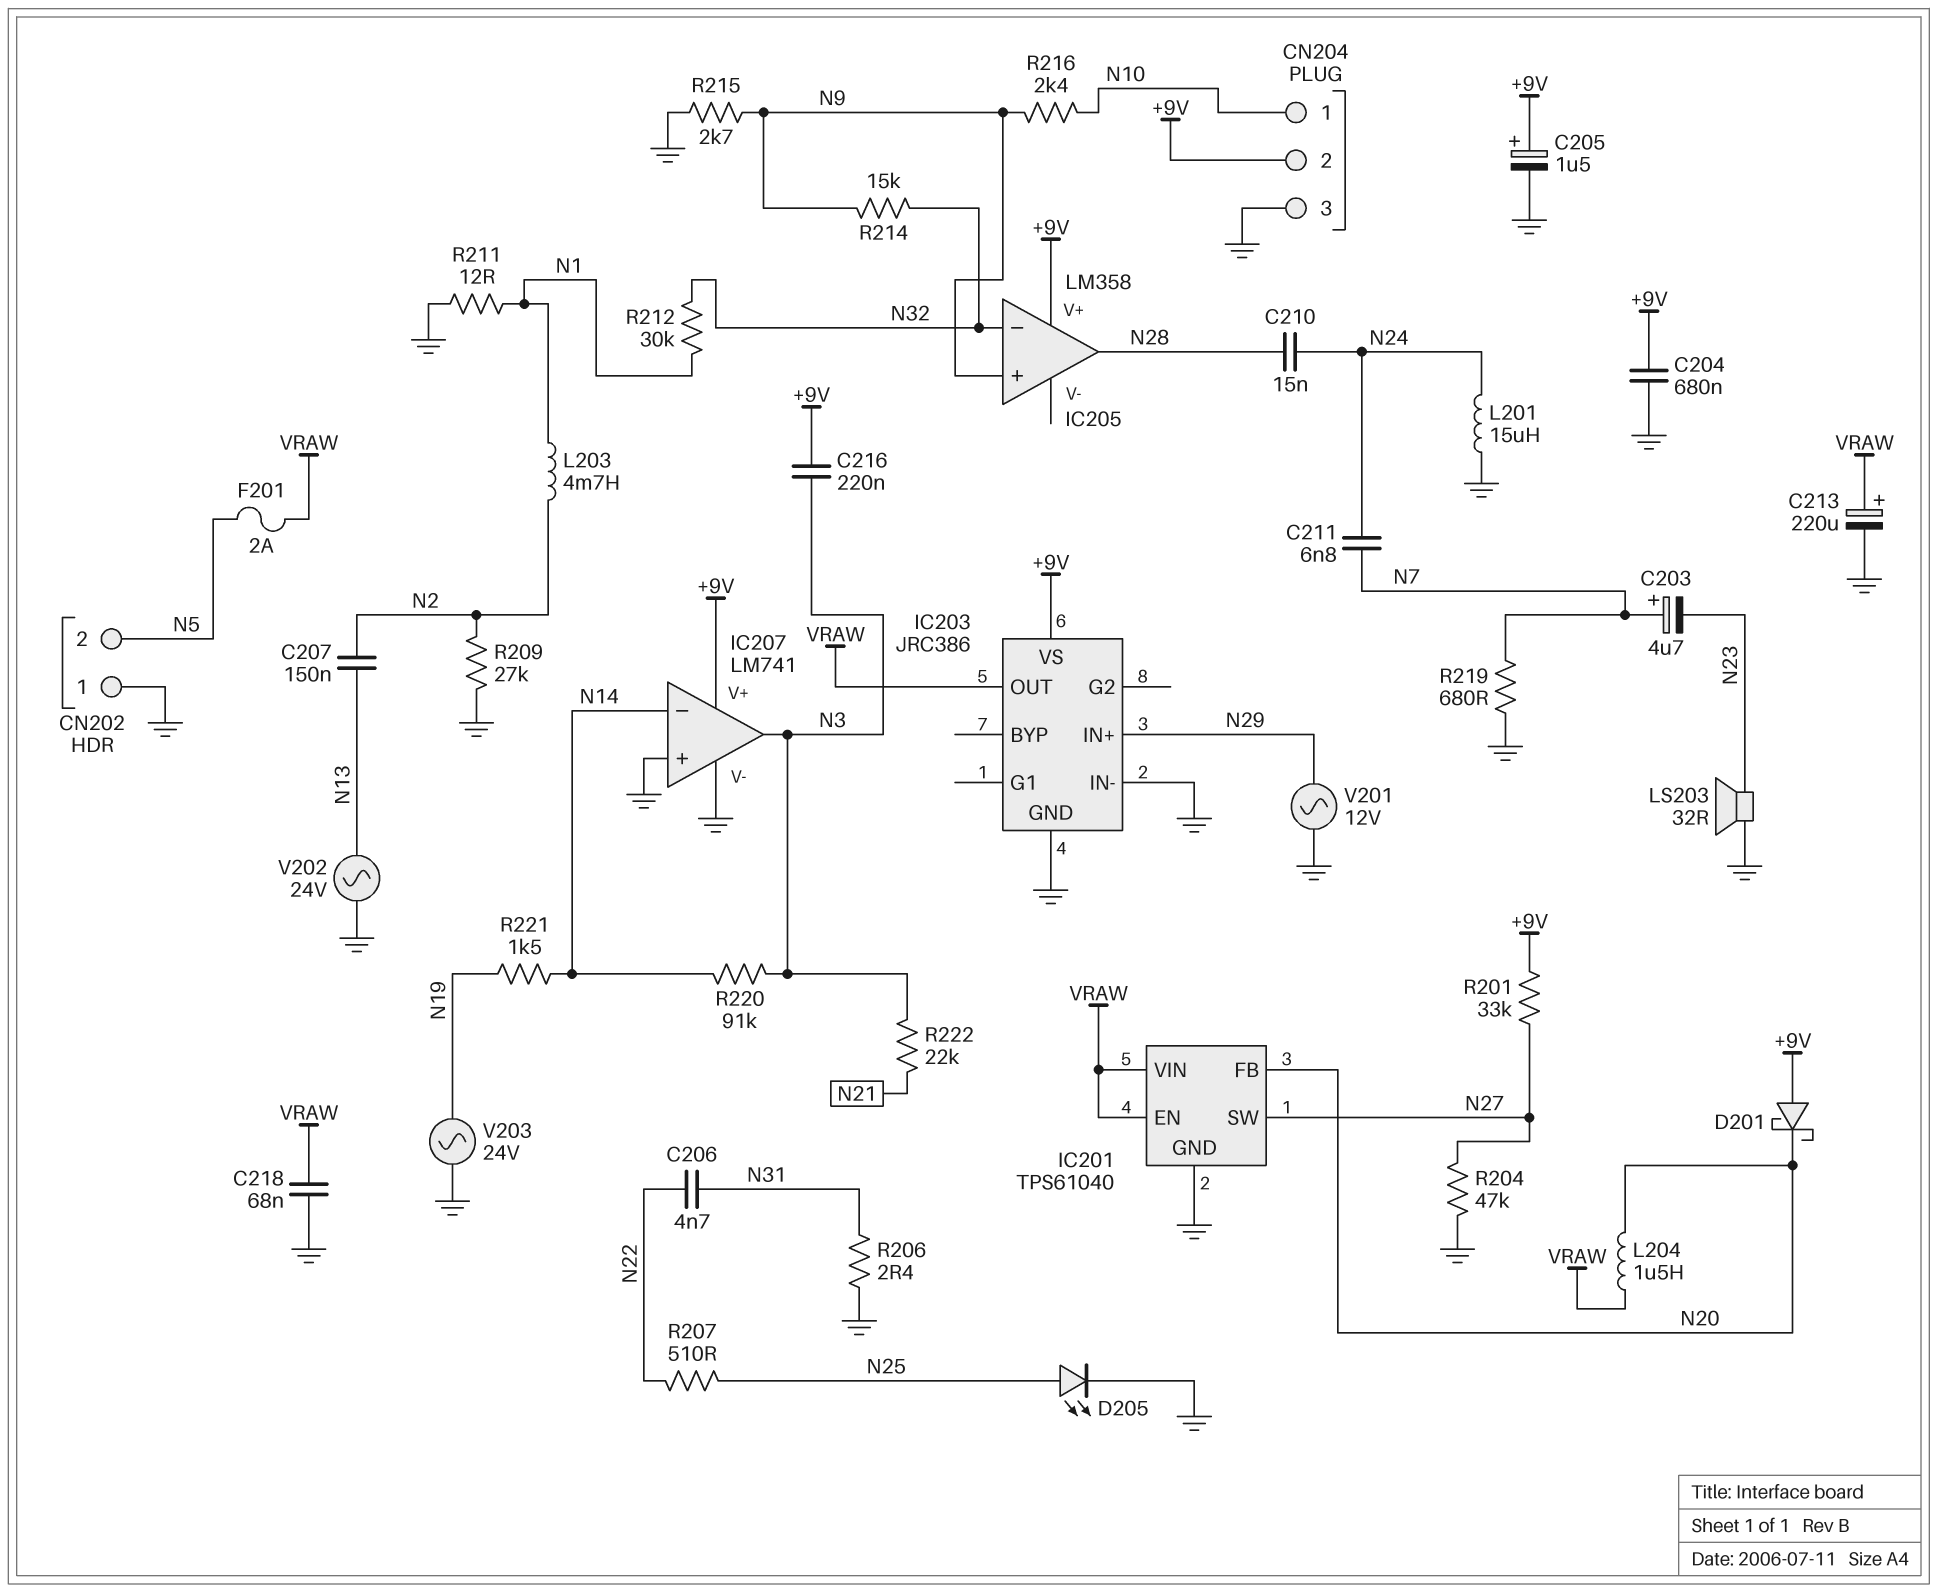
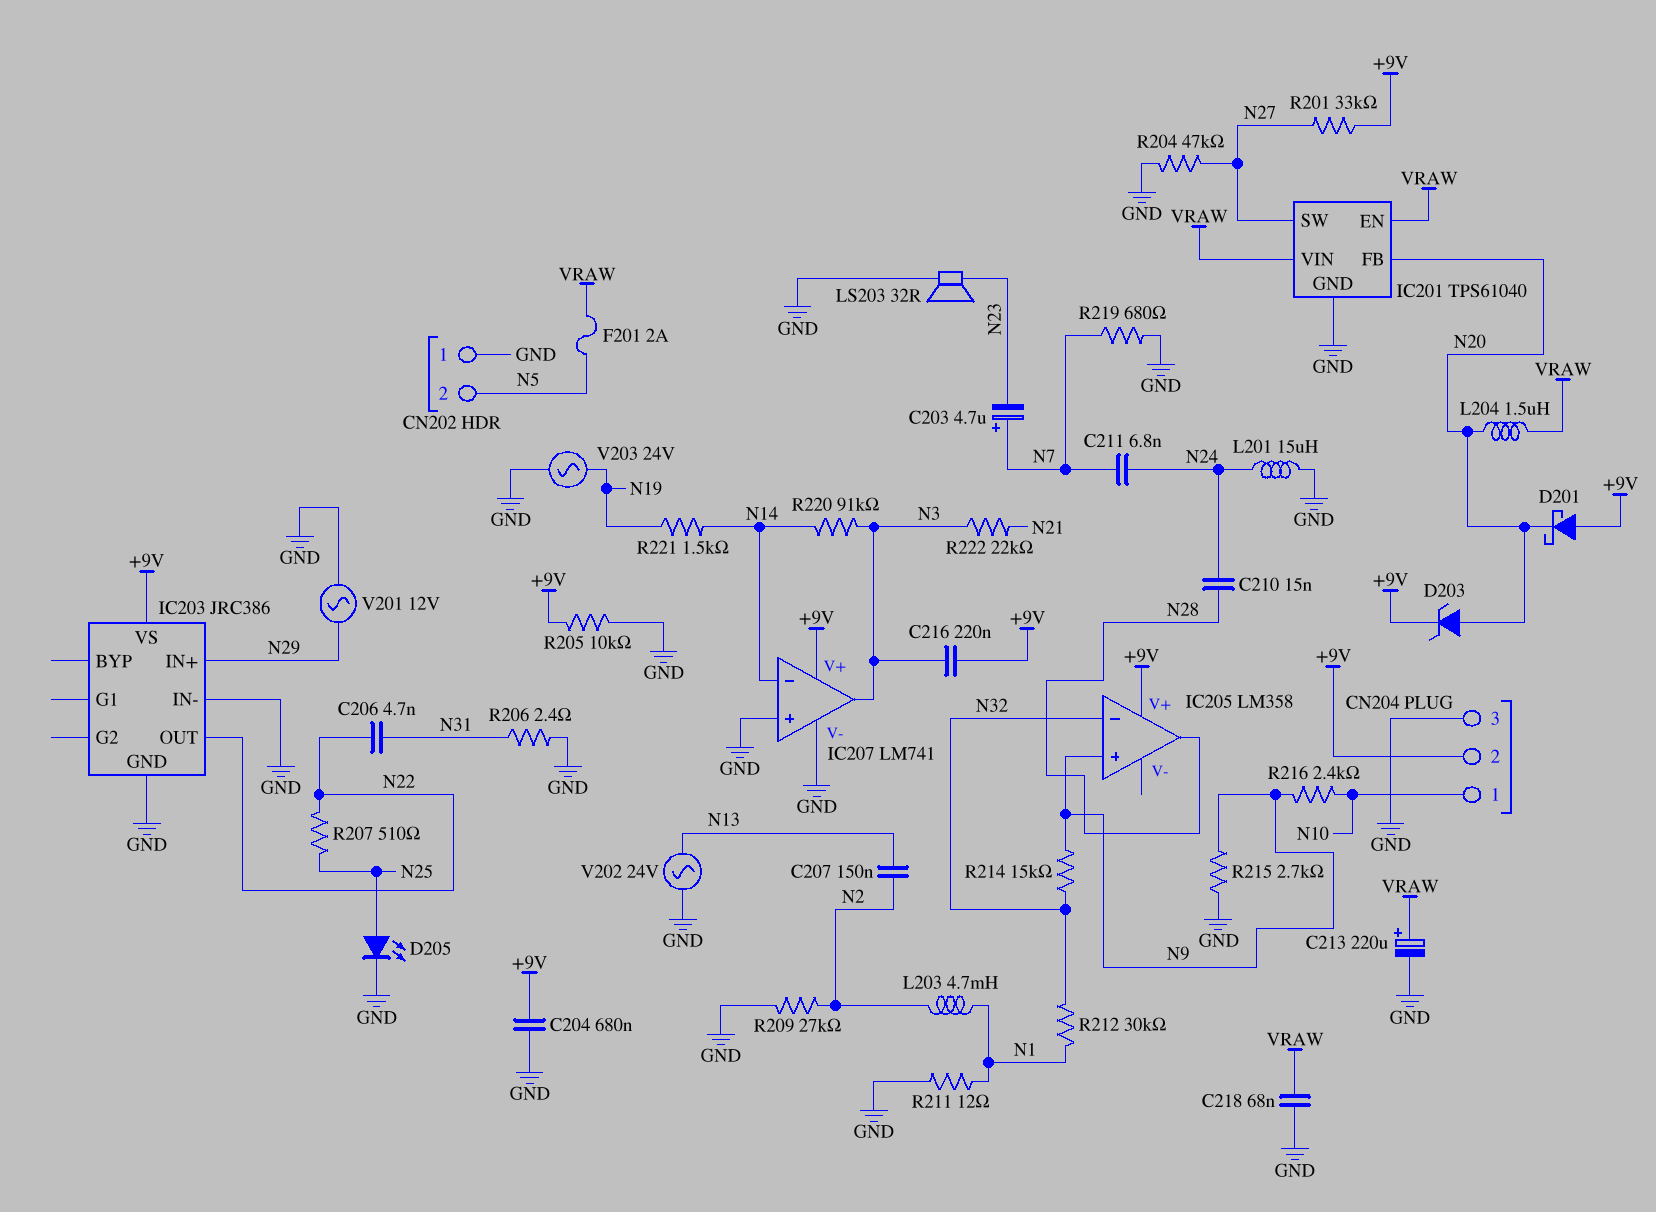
C205: 1.5uF (plus +9V, minus GND) -> none
D203: none -> zener (A N20, K +9V)
IC203 pin OUT: VRAW -> N22
R205: none -> 10k (+9V, GND)

